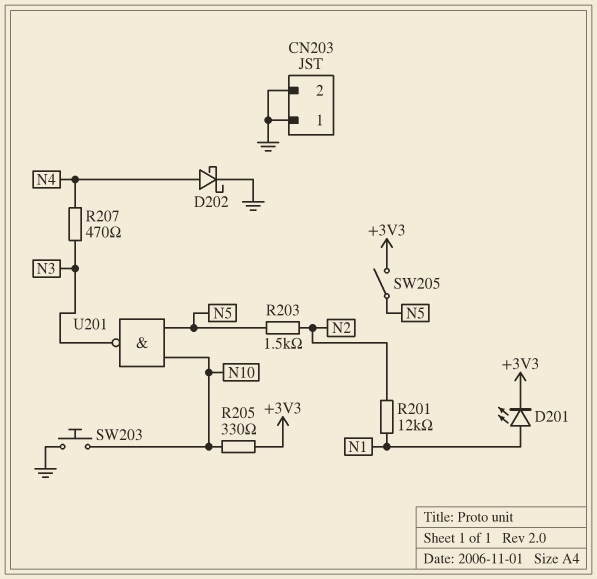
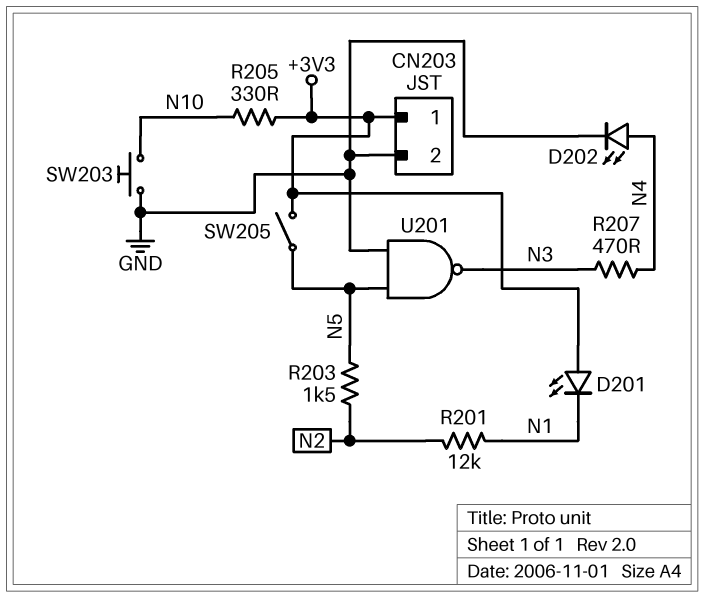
CN203 pin 1: GND -> +3V3
D201: LED (A N1, K +3V3) -> LED (A +3V3, K N1)
D202: schottky (A N4, K GND) -> LED (A N4, K GND)
U201: NAND (in N5, in N10, out N3) -> NAND (in GND, in N5, out N3)

